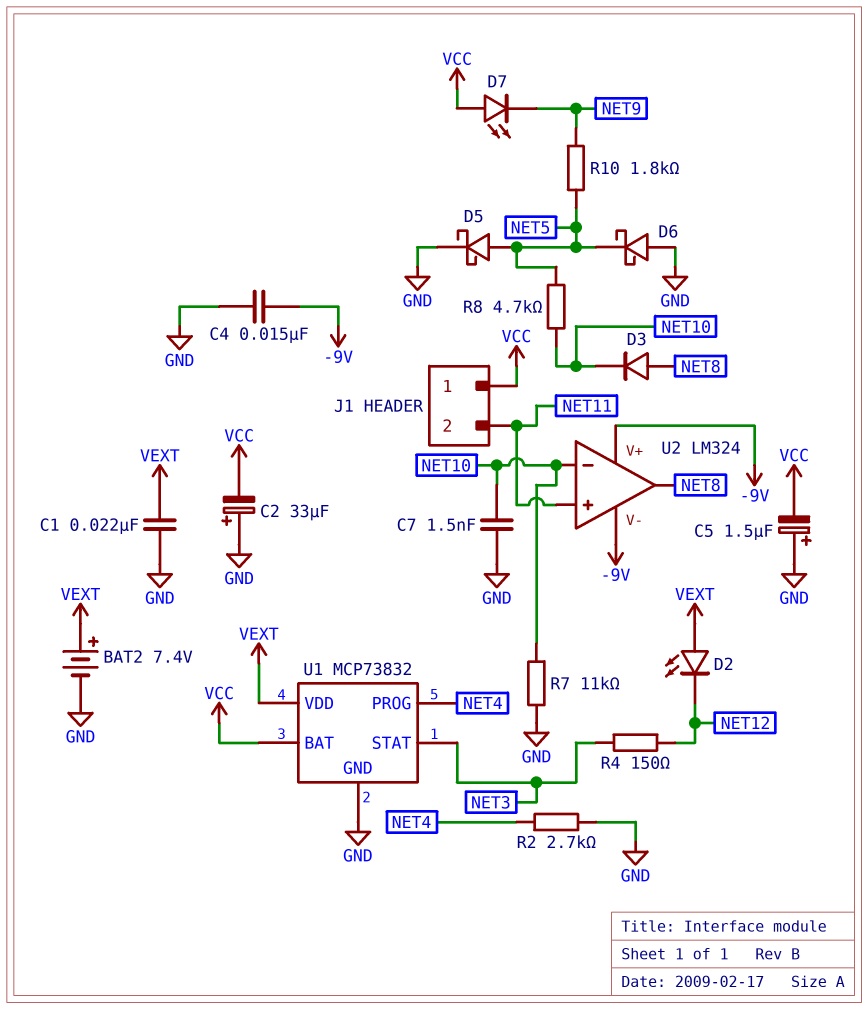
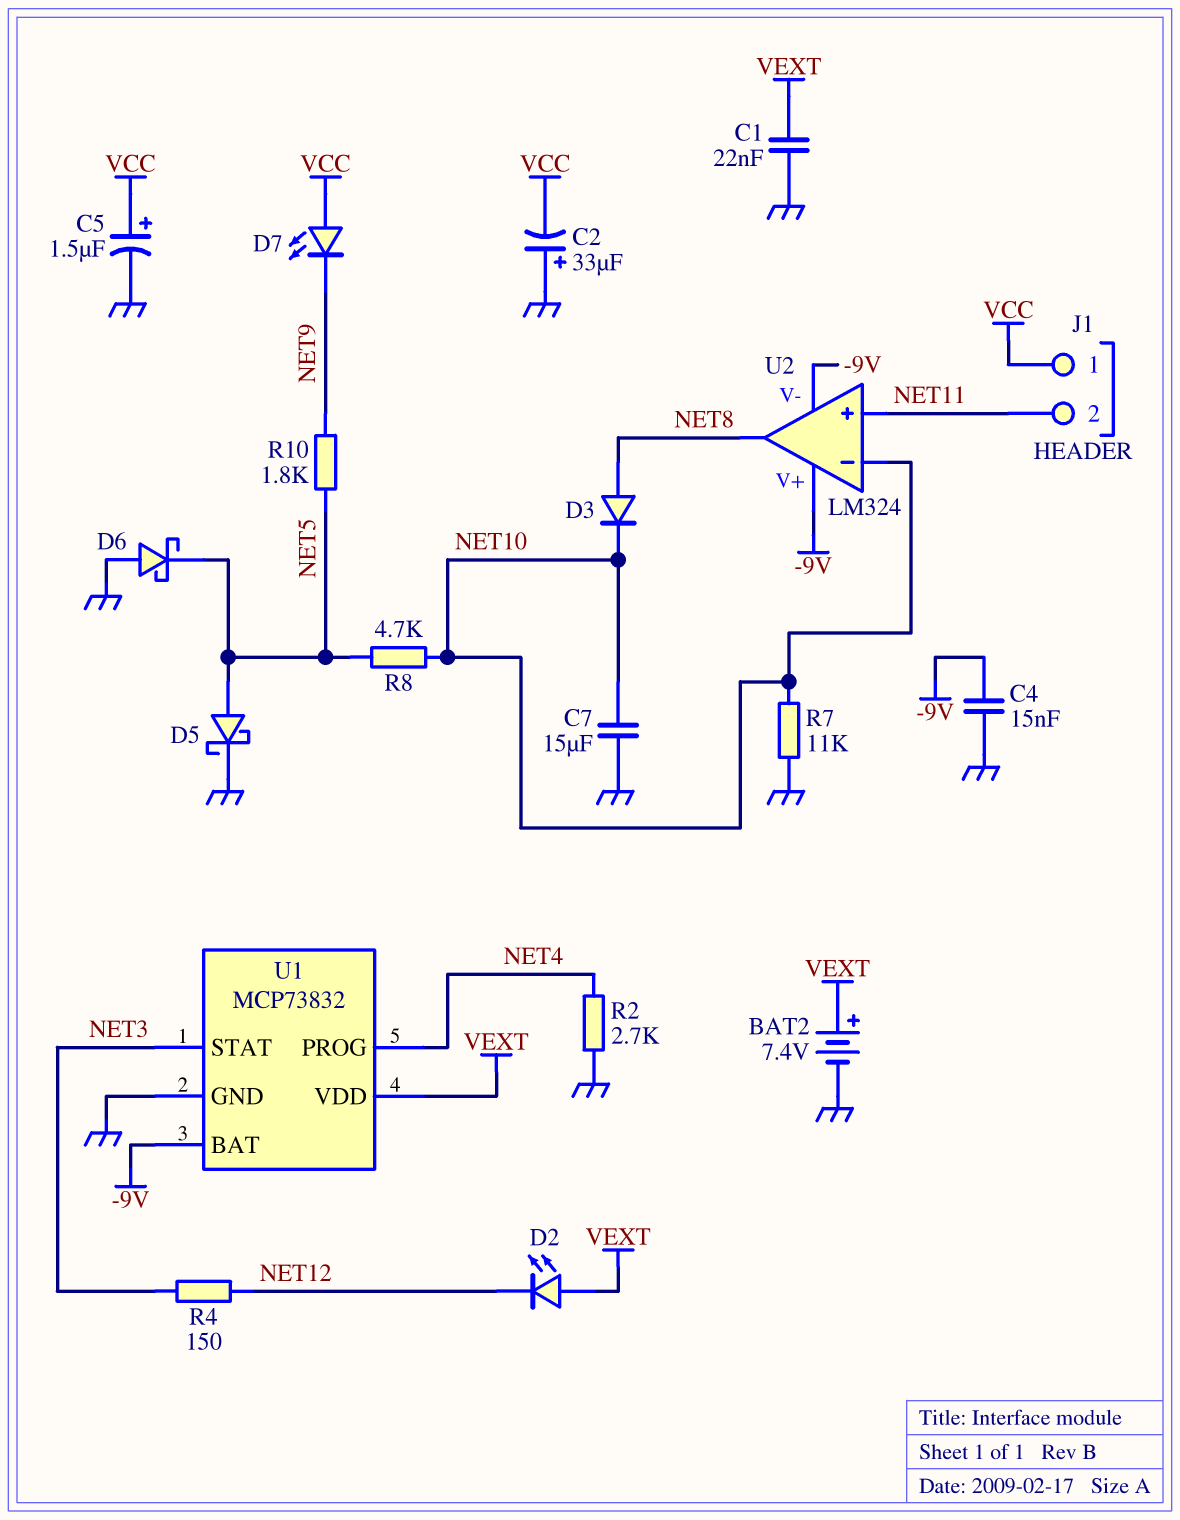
C5: 1.5uF (plus GND, minus VCC) -> 1.5uF (plus VCC, minus GND)
C7: 1.5nF (GND, NET10) -> 15uF (GND, NET10)
U1 pin BAT: VCC -> -9V

